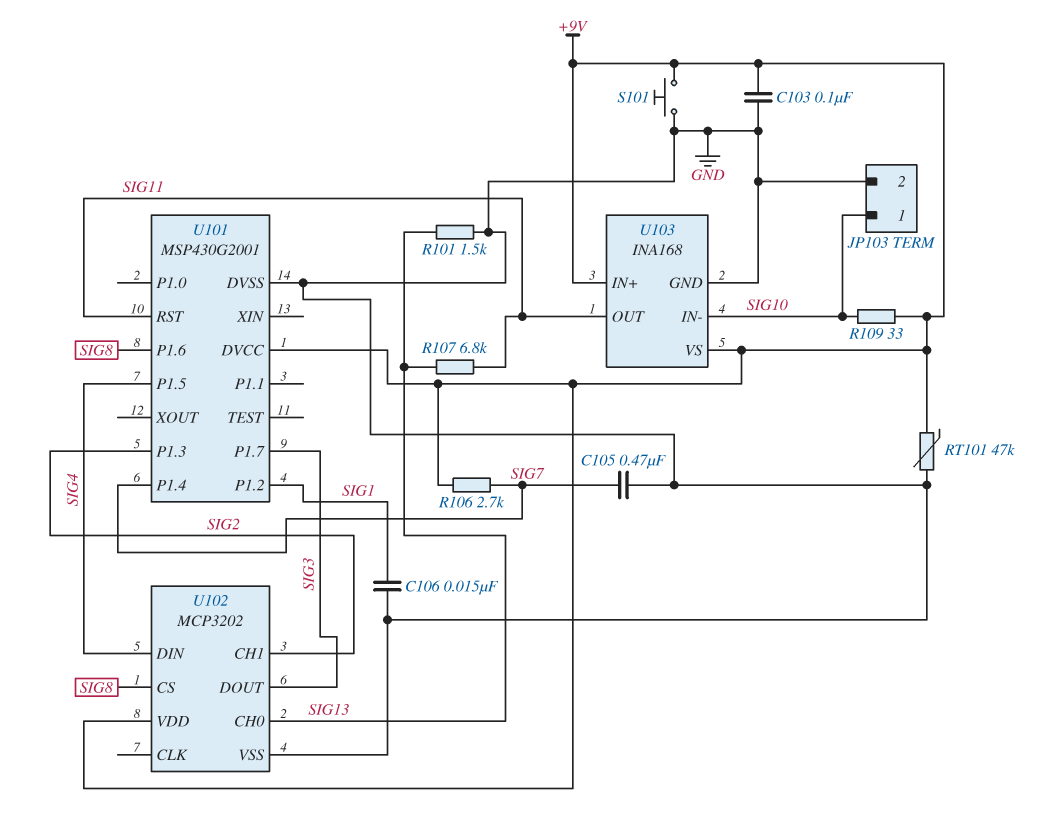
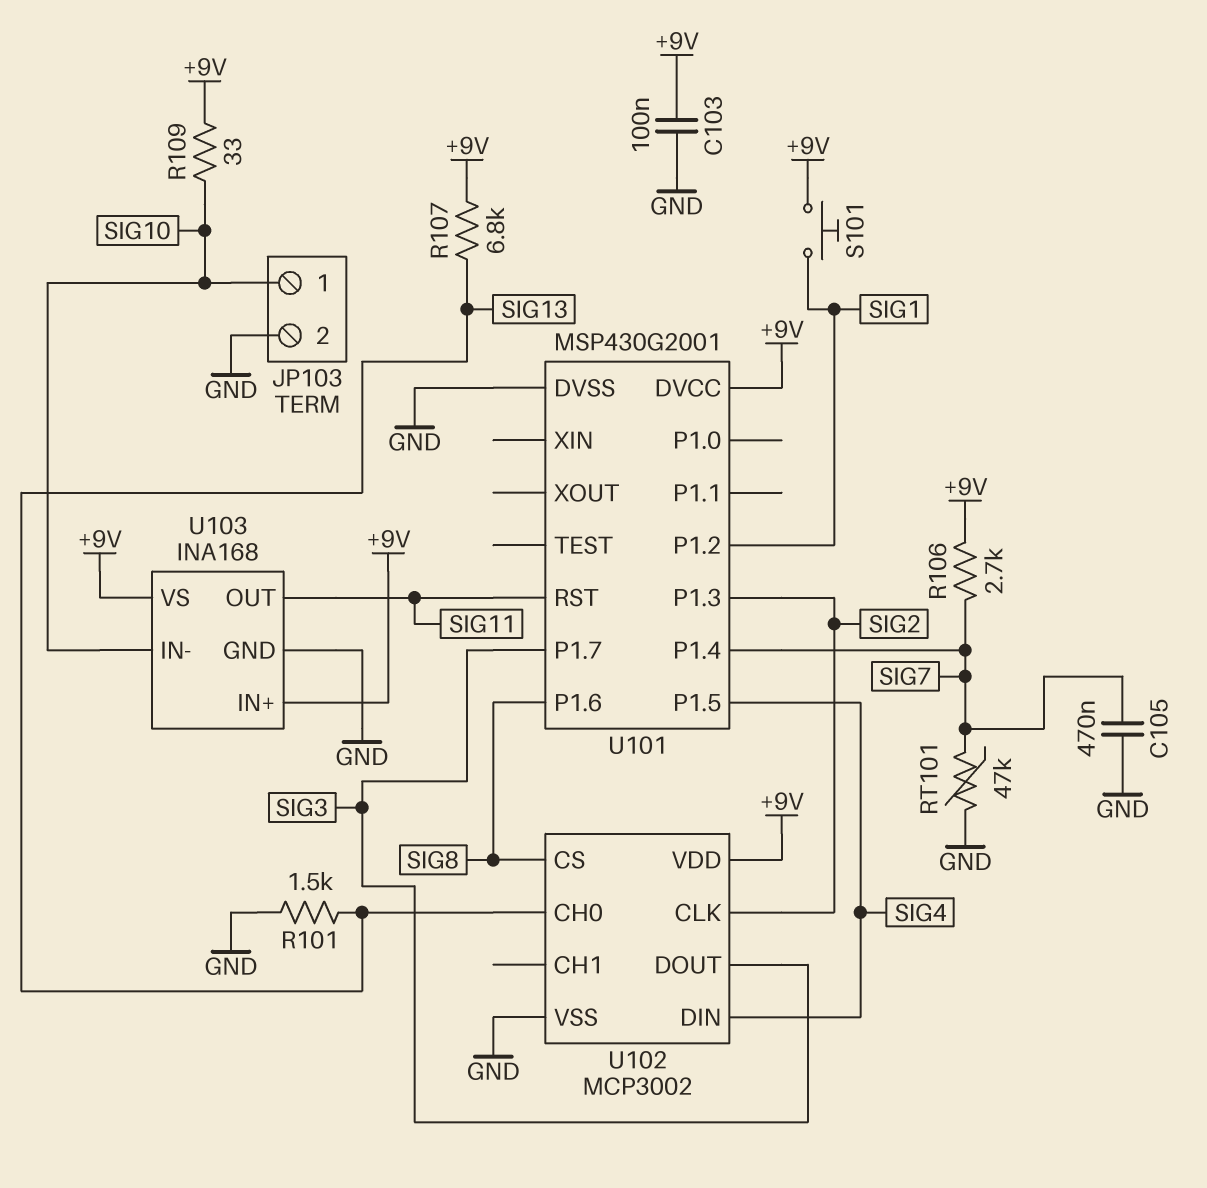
C106: 15nF (GND, SIG1) -> none
R107: 6.8k (SIG11, SIG13) -> 6.8k (+9V, SIG13)
RT101: 47k (+9V, GND) -> 47k (GND, SIG7)
S101: button (+9V, GND) -> button (+9V, SIG1)
U102: MCP3202 -> MCP3002
U102 pin CH1: SIG2 -> none
U102 pin CLK: none -> SIG2

